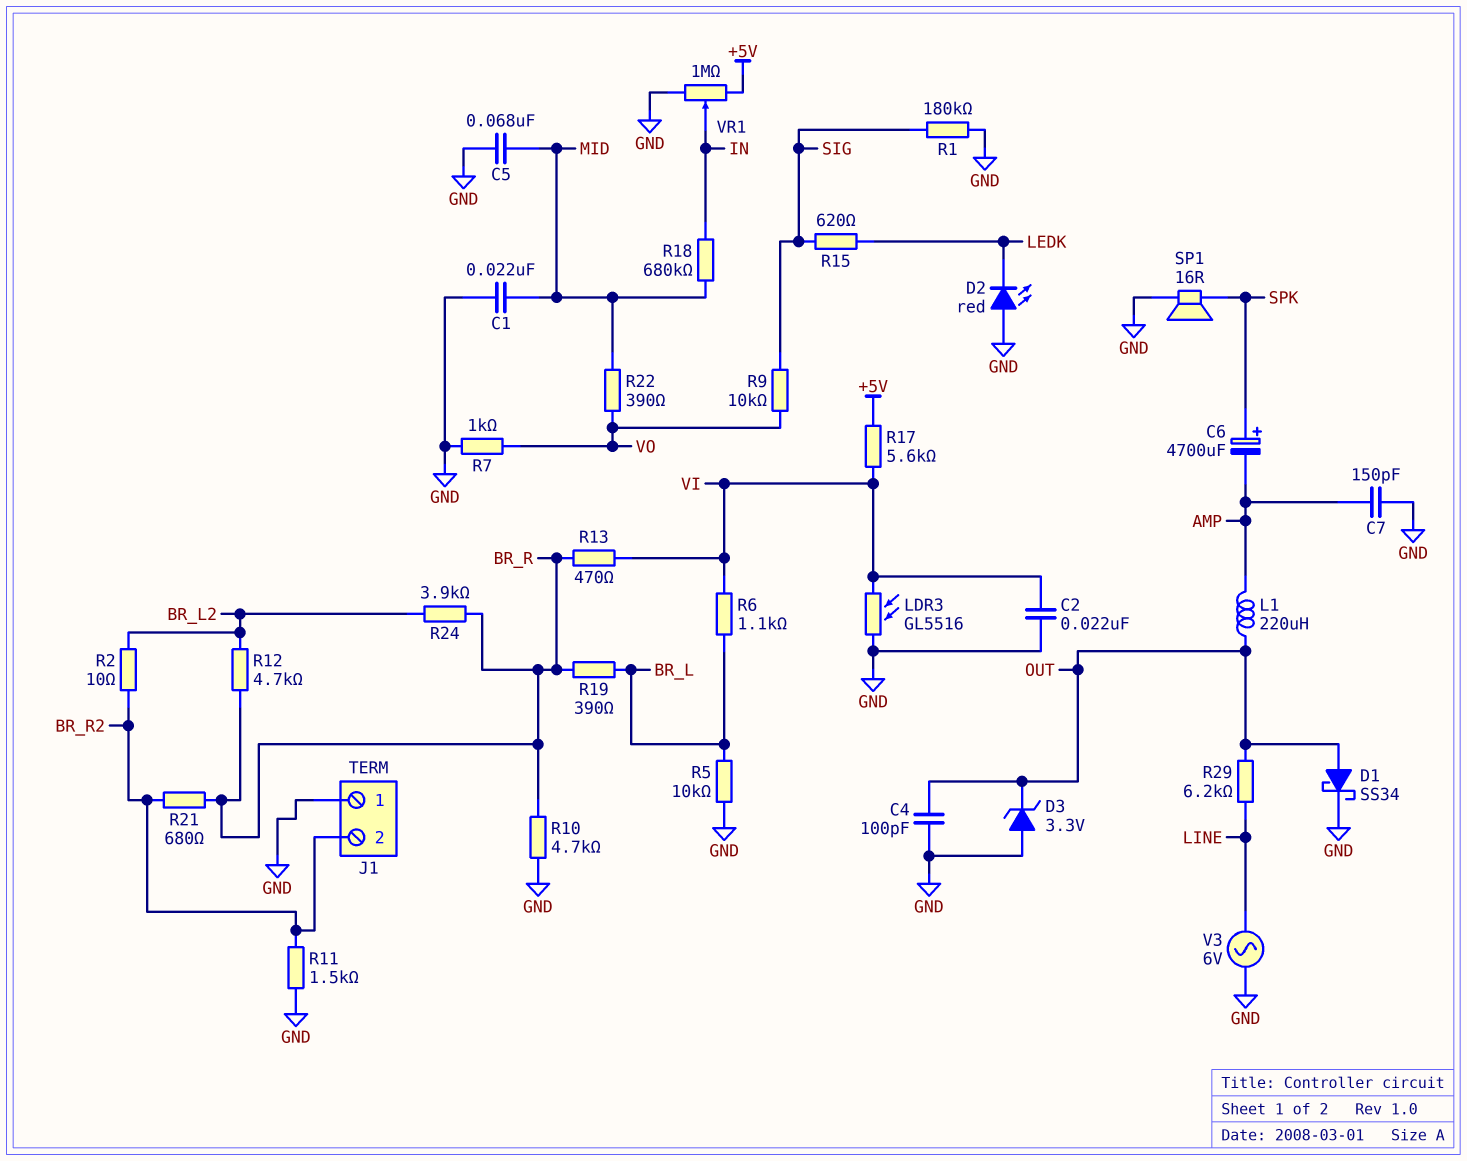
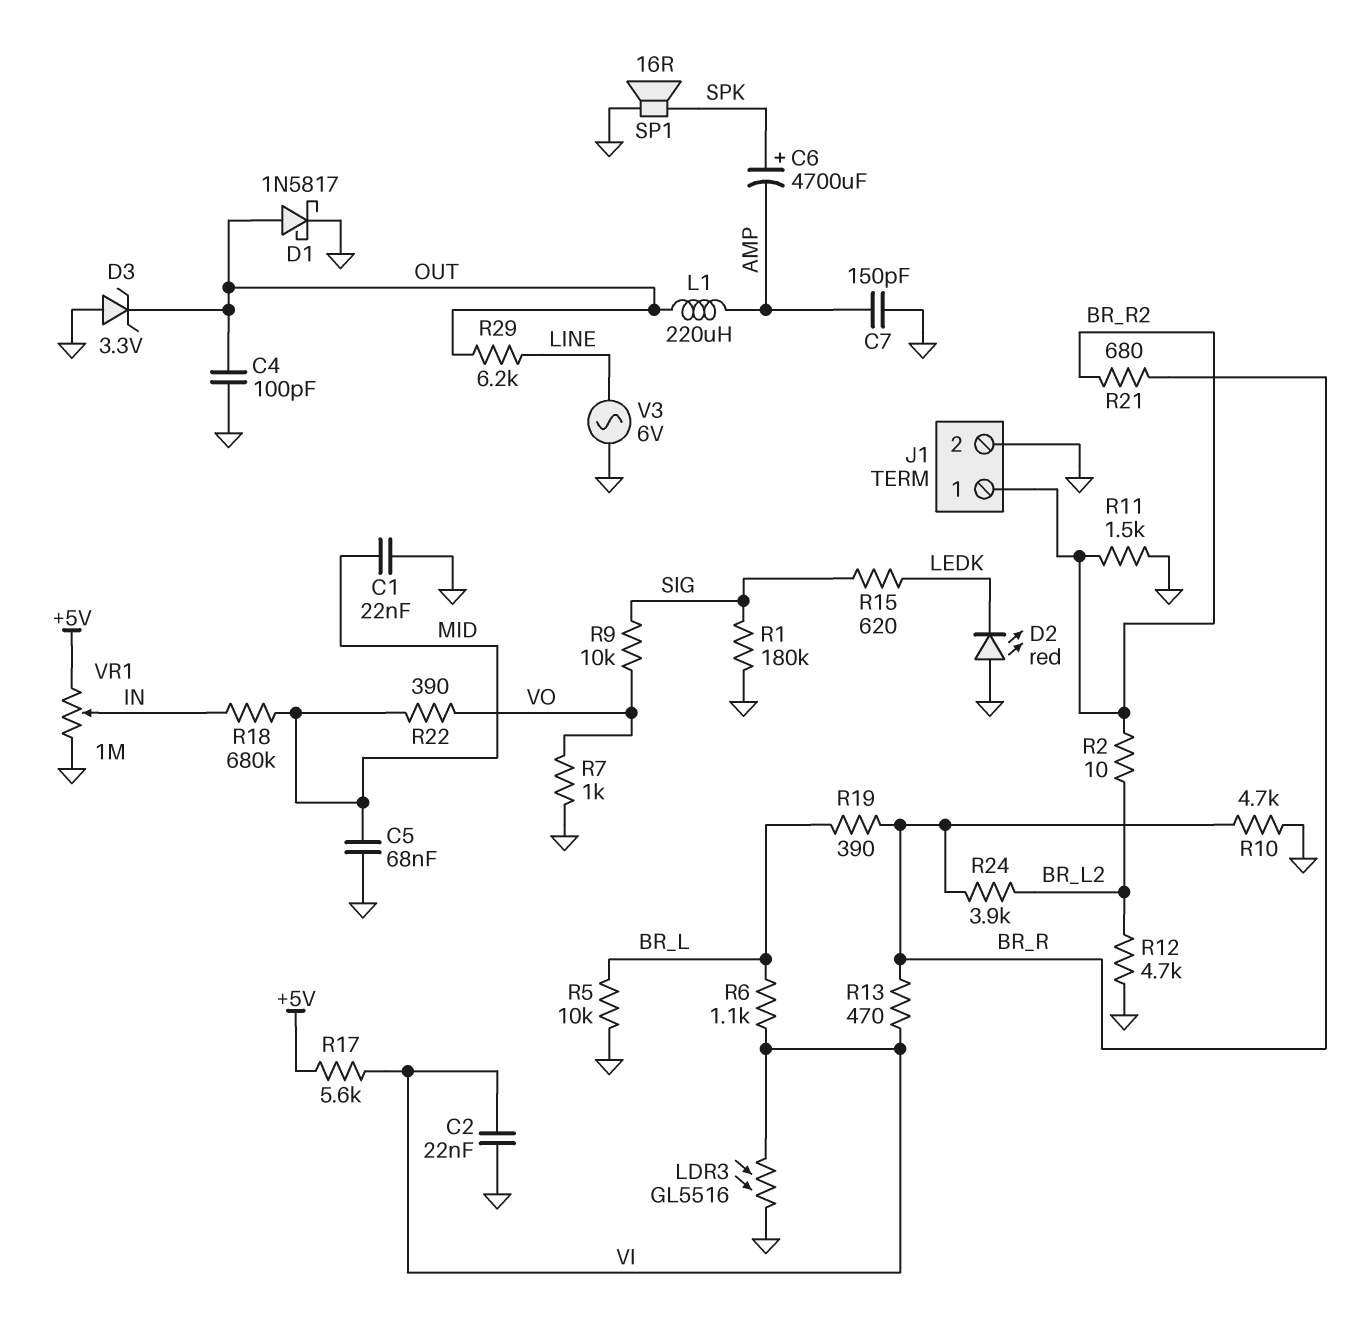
D1: schottky SS34 (A OUT, K GND) -> schottky 1N5817 (A OUT, K GND)
J1 pin 1: GND -> BR_R2
J1 pin 2: BR_R2 -> GND
R12: 4.7k (BR_L2, BR_R) -> 4.7k (BR_L2, GND)

